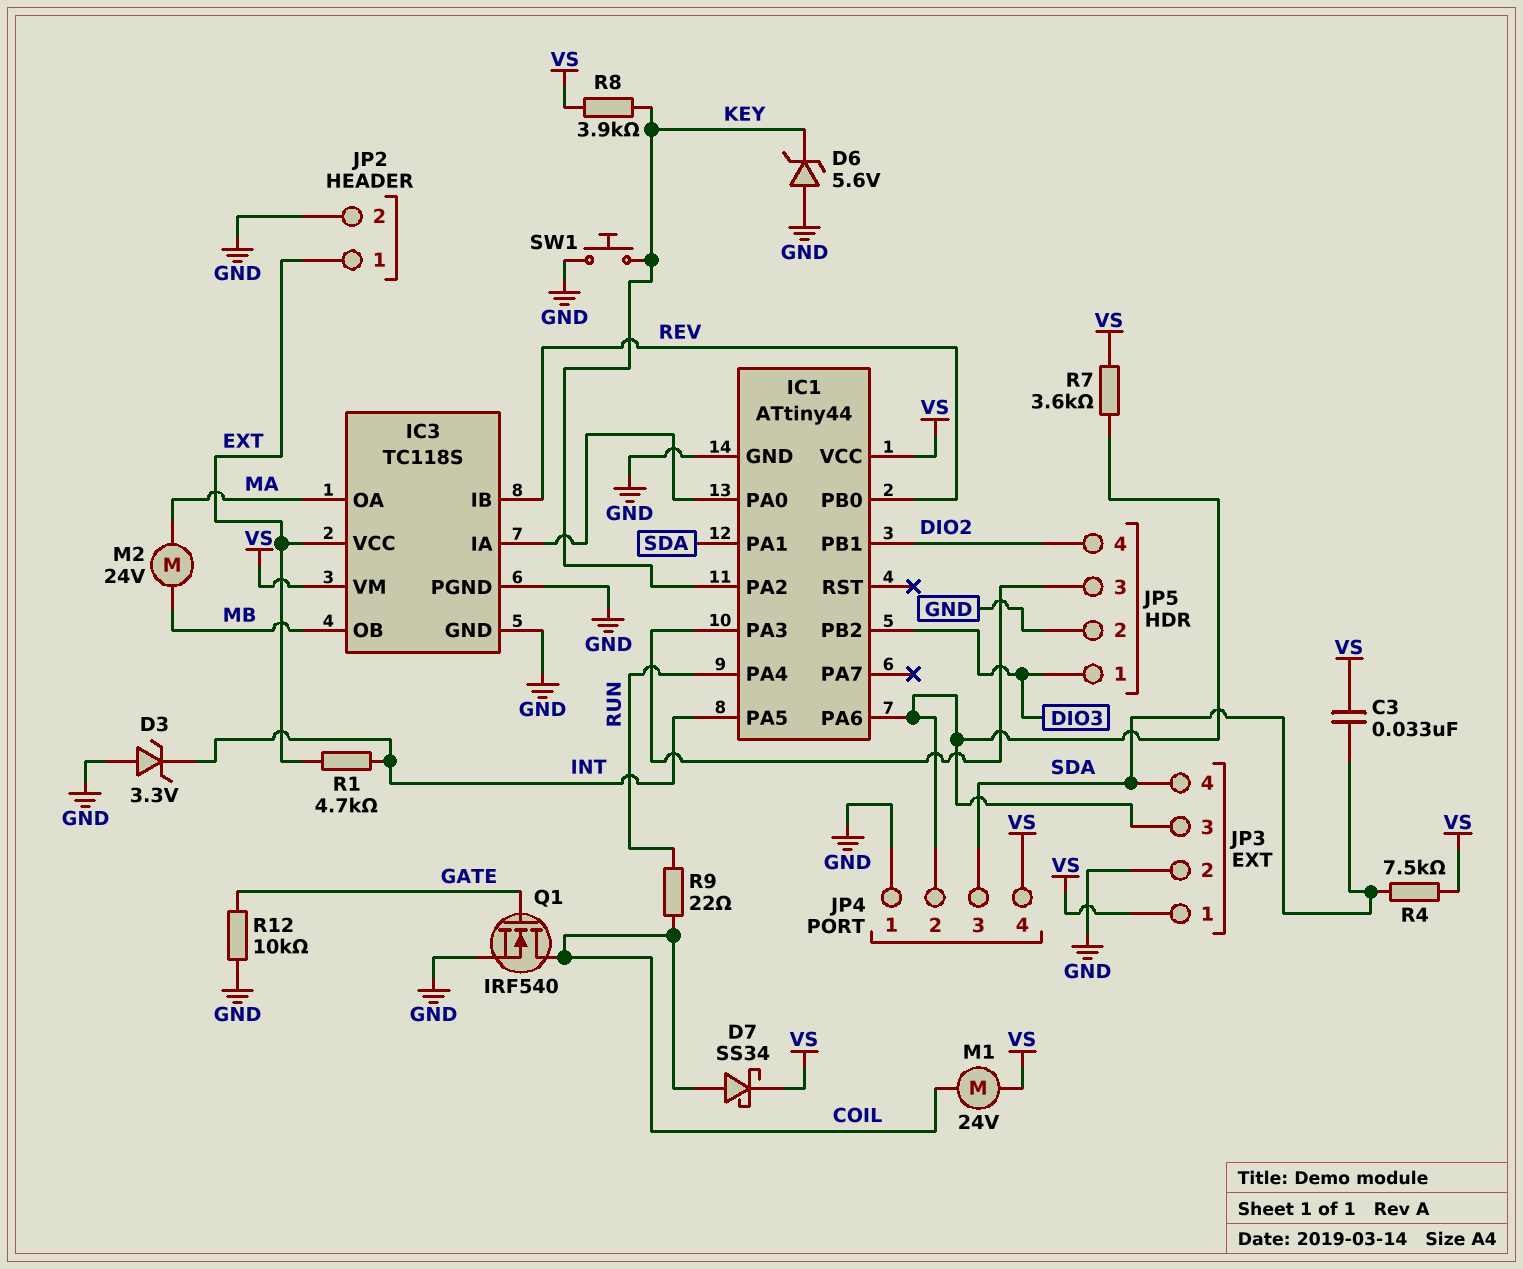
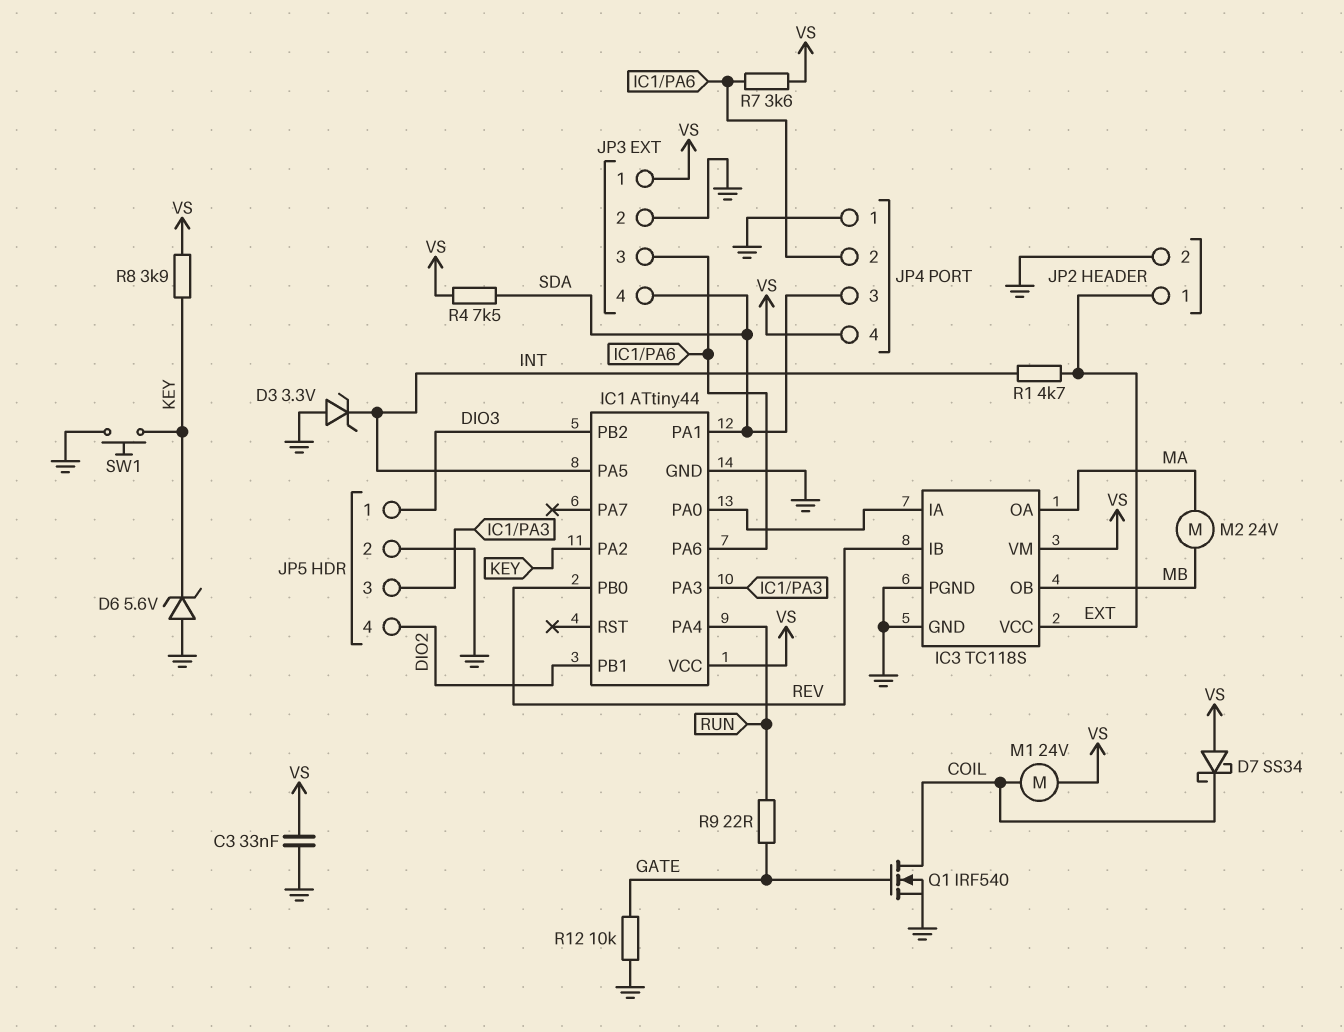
C3: 33nF (SDA, VS) -> 33nF (GND, VS)
D7: schottky SS34 (A COIL, K VS) -> schottky SS34 (A VS, K COIL)
R9: 22 (COIL, RUN) -> 22 (GATE, RUN)

